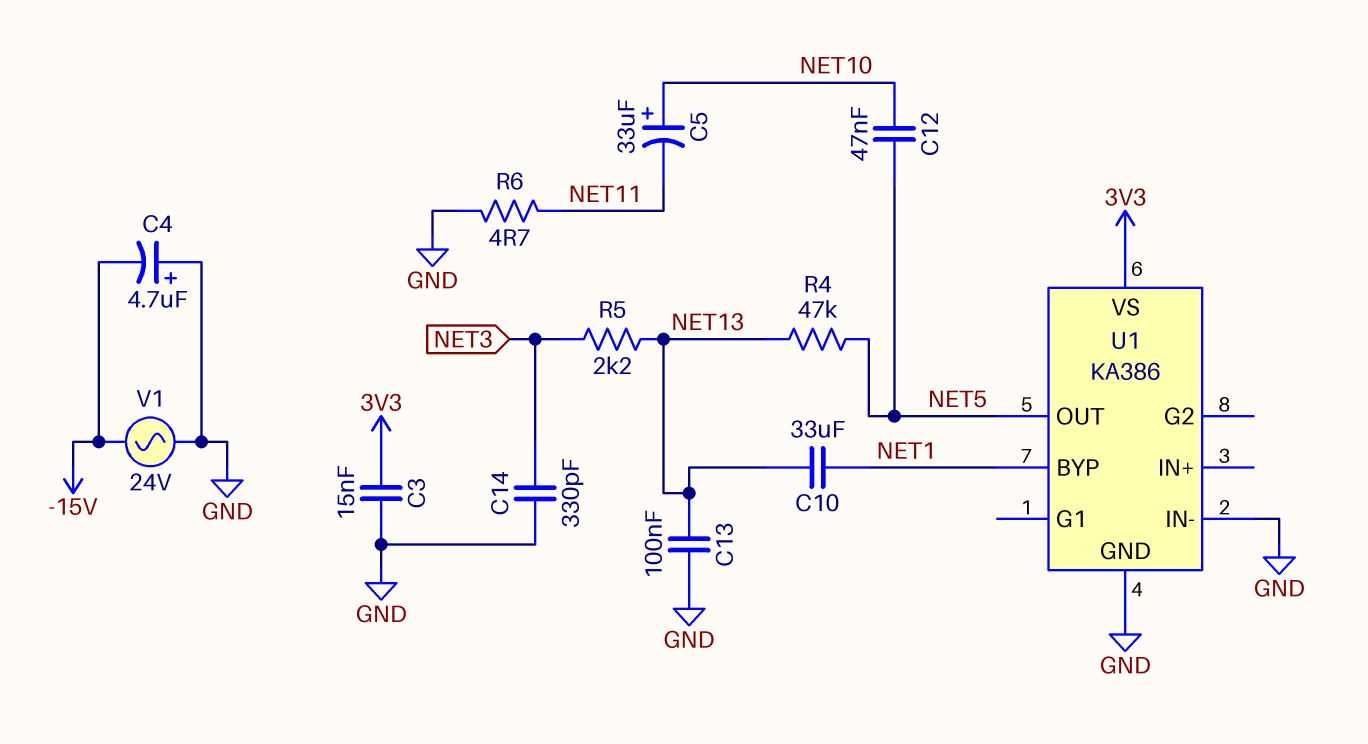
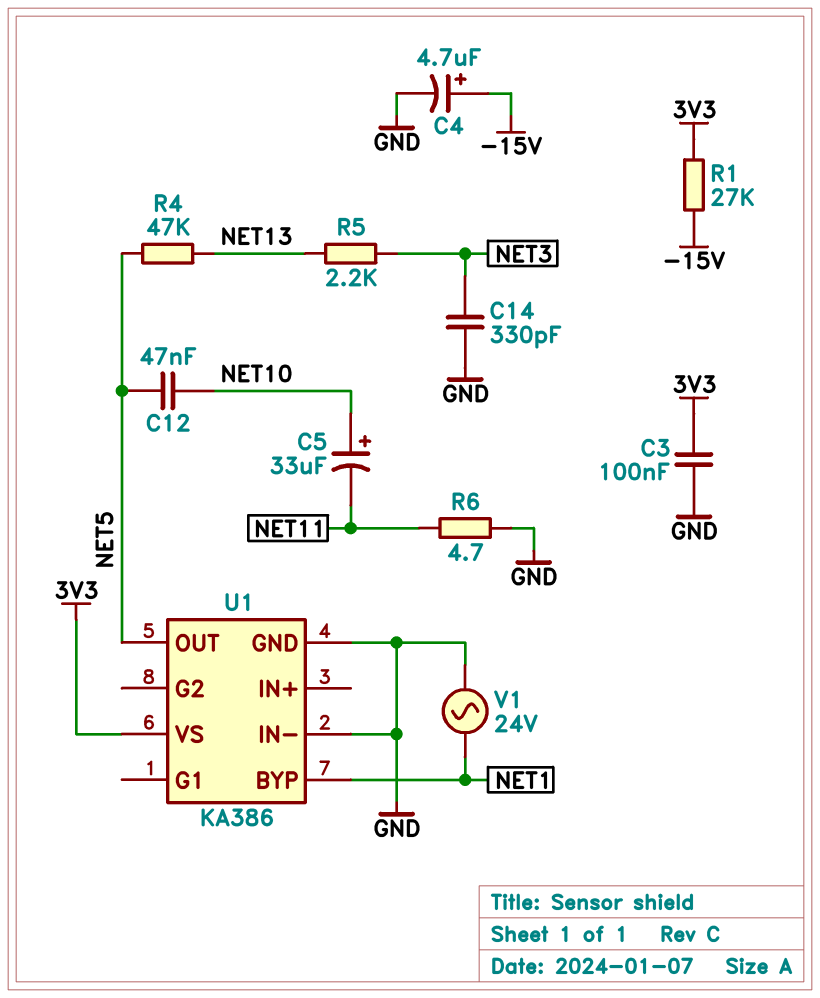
C3: 15nF (3V3, GND) -> 100nF (3V3, GND)
C4: 4.7uF (plus GND, minus -15V) -> 4.7uF (plus -15V, minus GND)
C10: 33uF (NET1, NET13) -> none
C13: 100nF (GND, NET13) -> none
R1: none -> 27k (-15V, 3V3)
V1: AC 24V (-15V, GND) -> AC 24V (GND, NET1)

